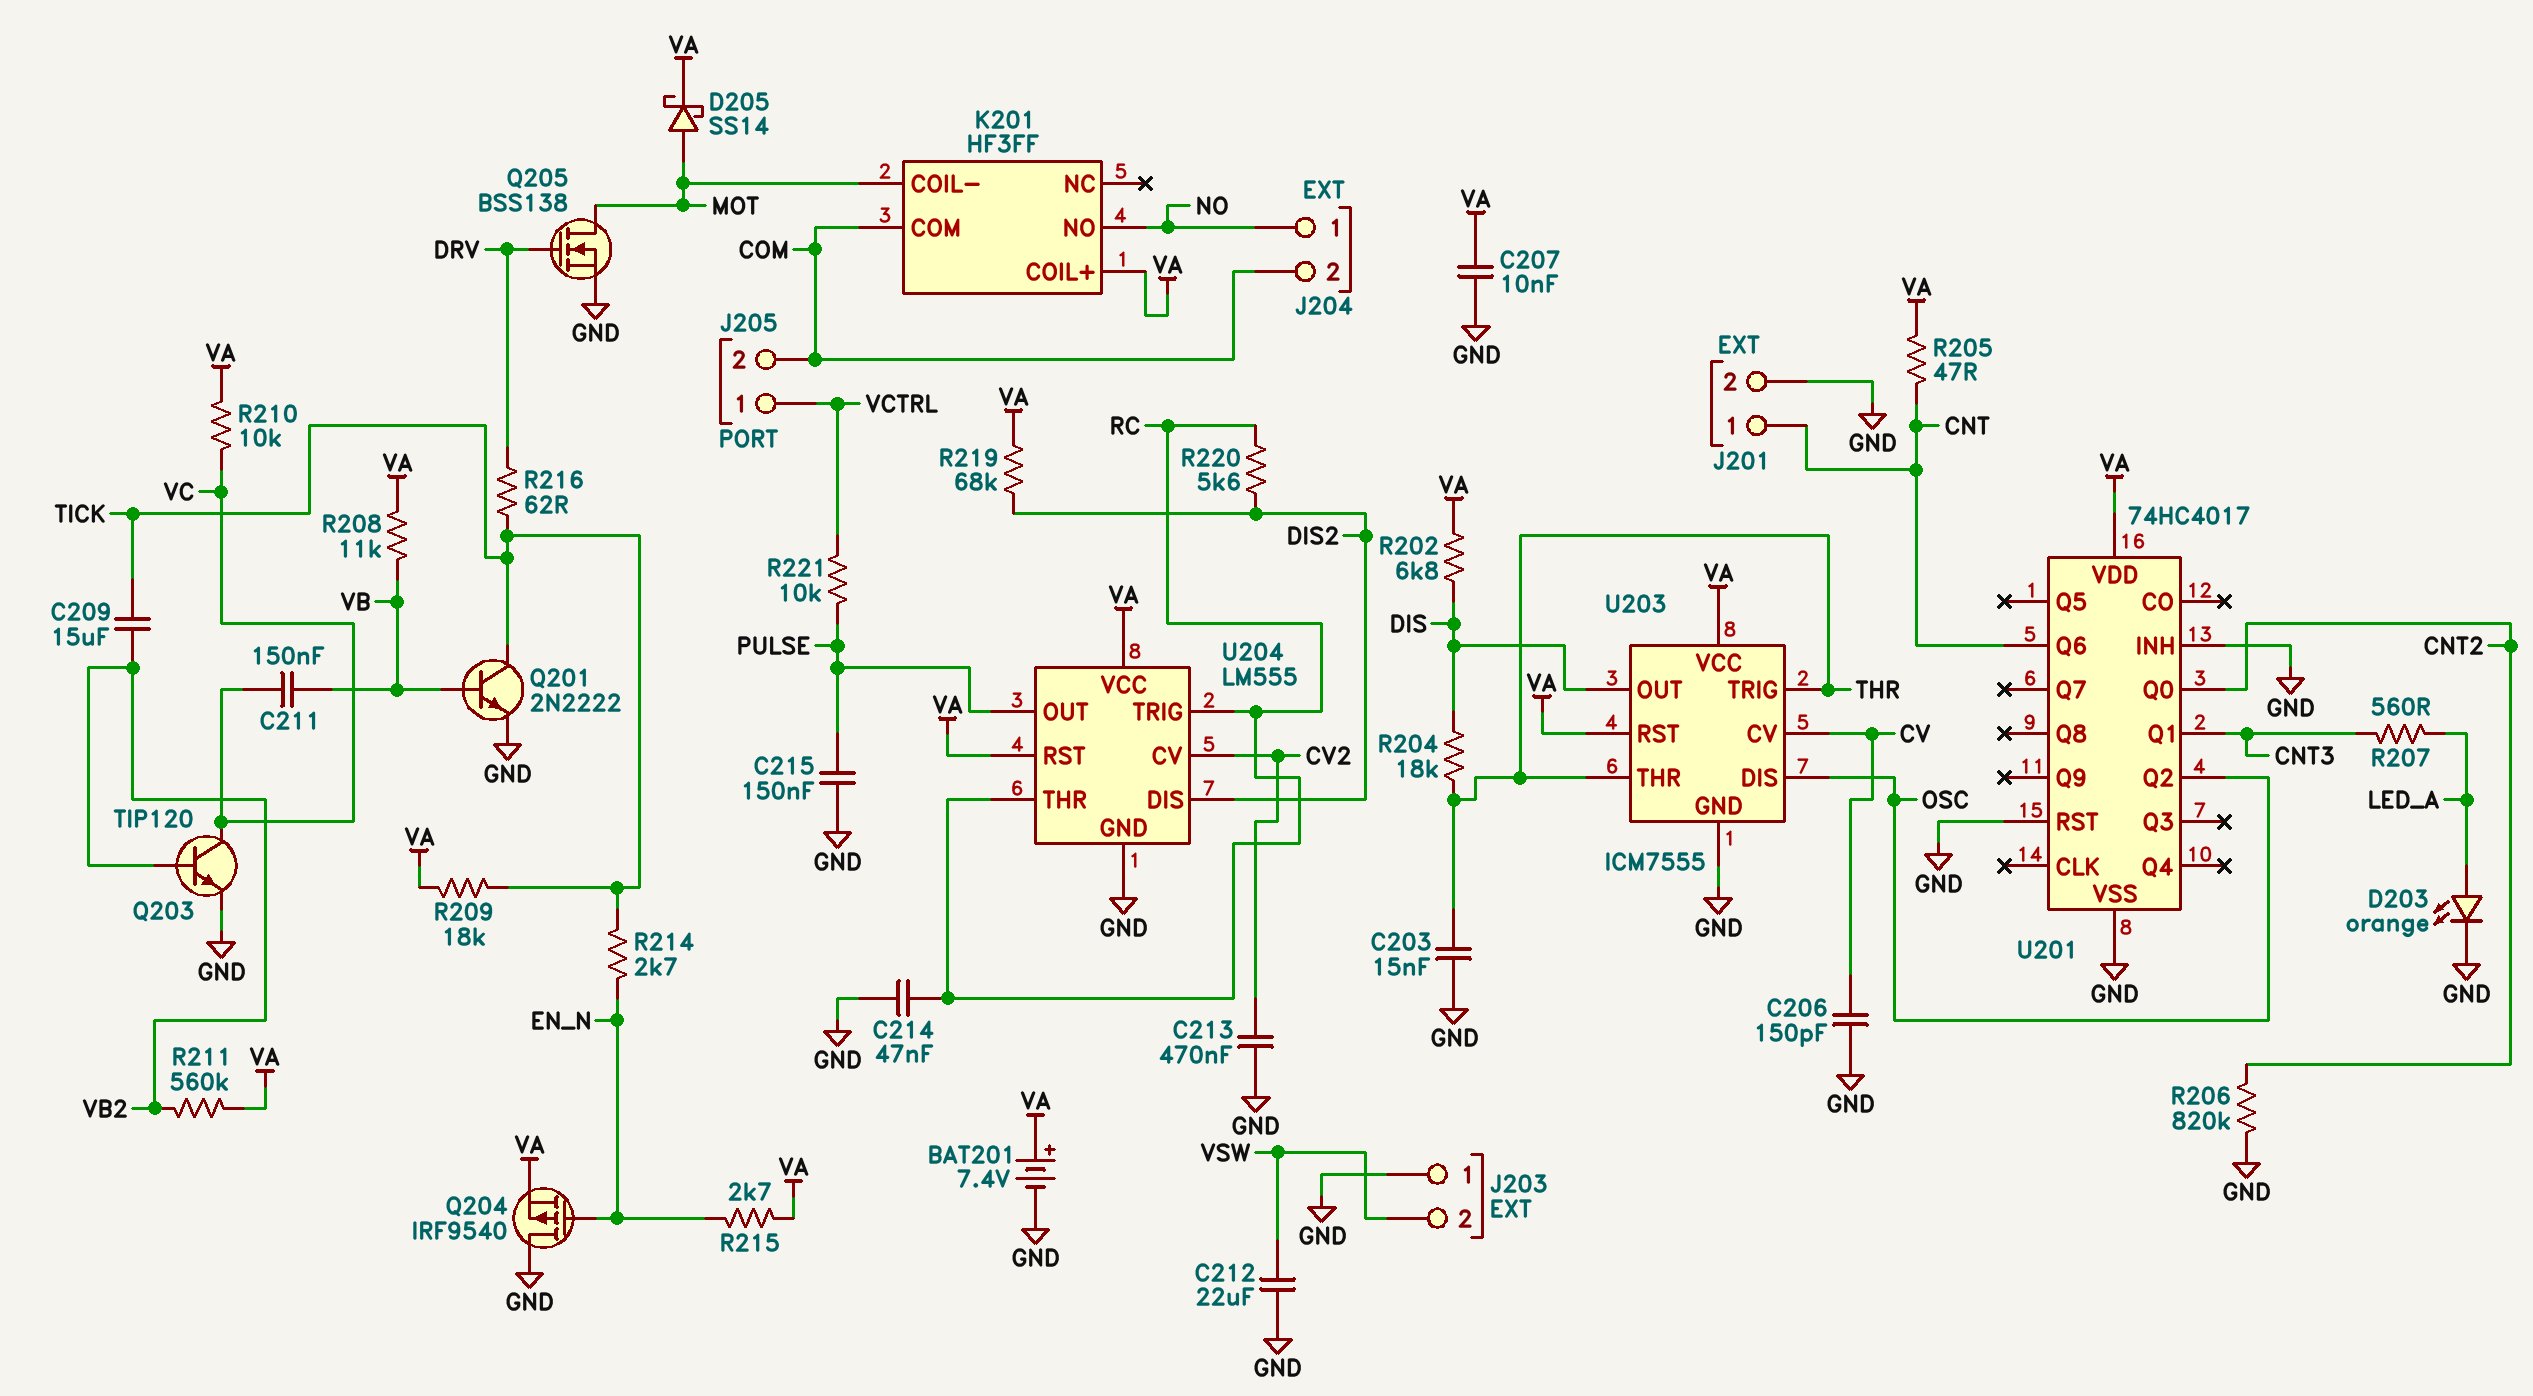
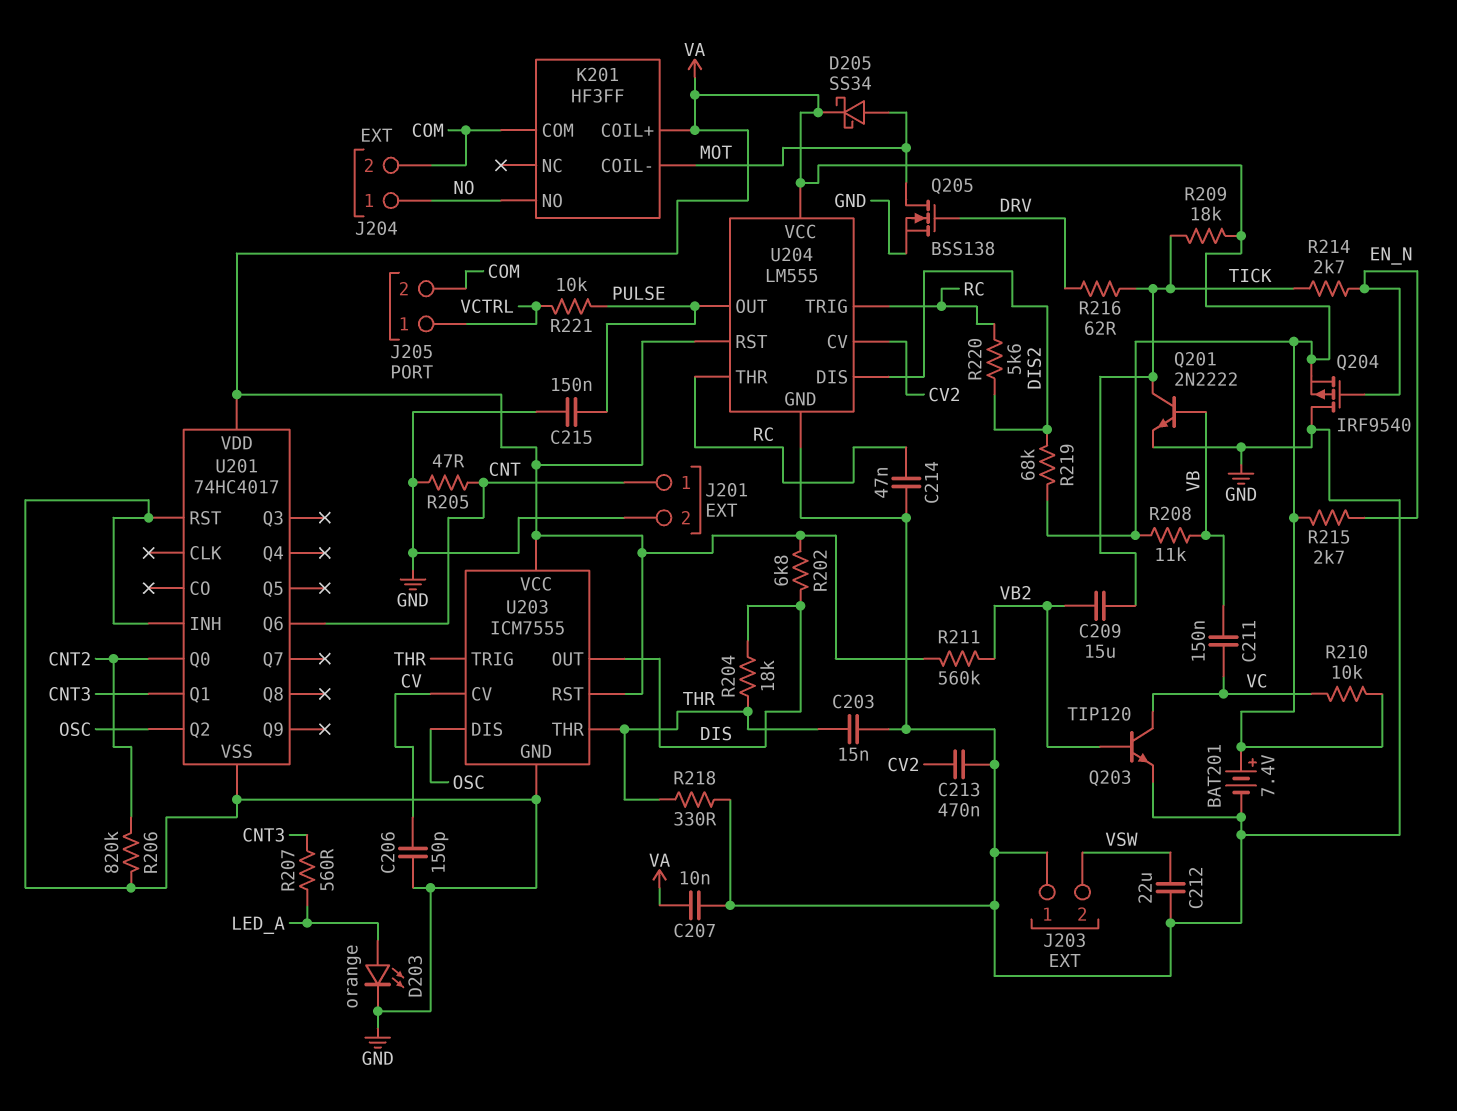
D205: schottky SS14 (A MOT, K VA) -> schottky SS34 (A MOT, K VA)
R205: 47 (CNT, VA) -> 47 (CNT, GND)
R218: none -> 330 (GND, THR)

